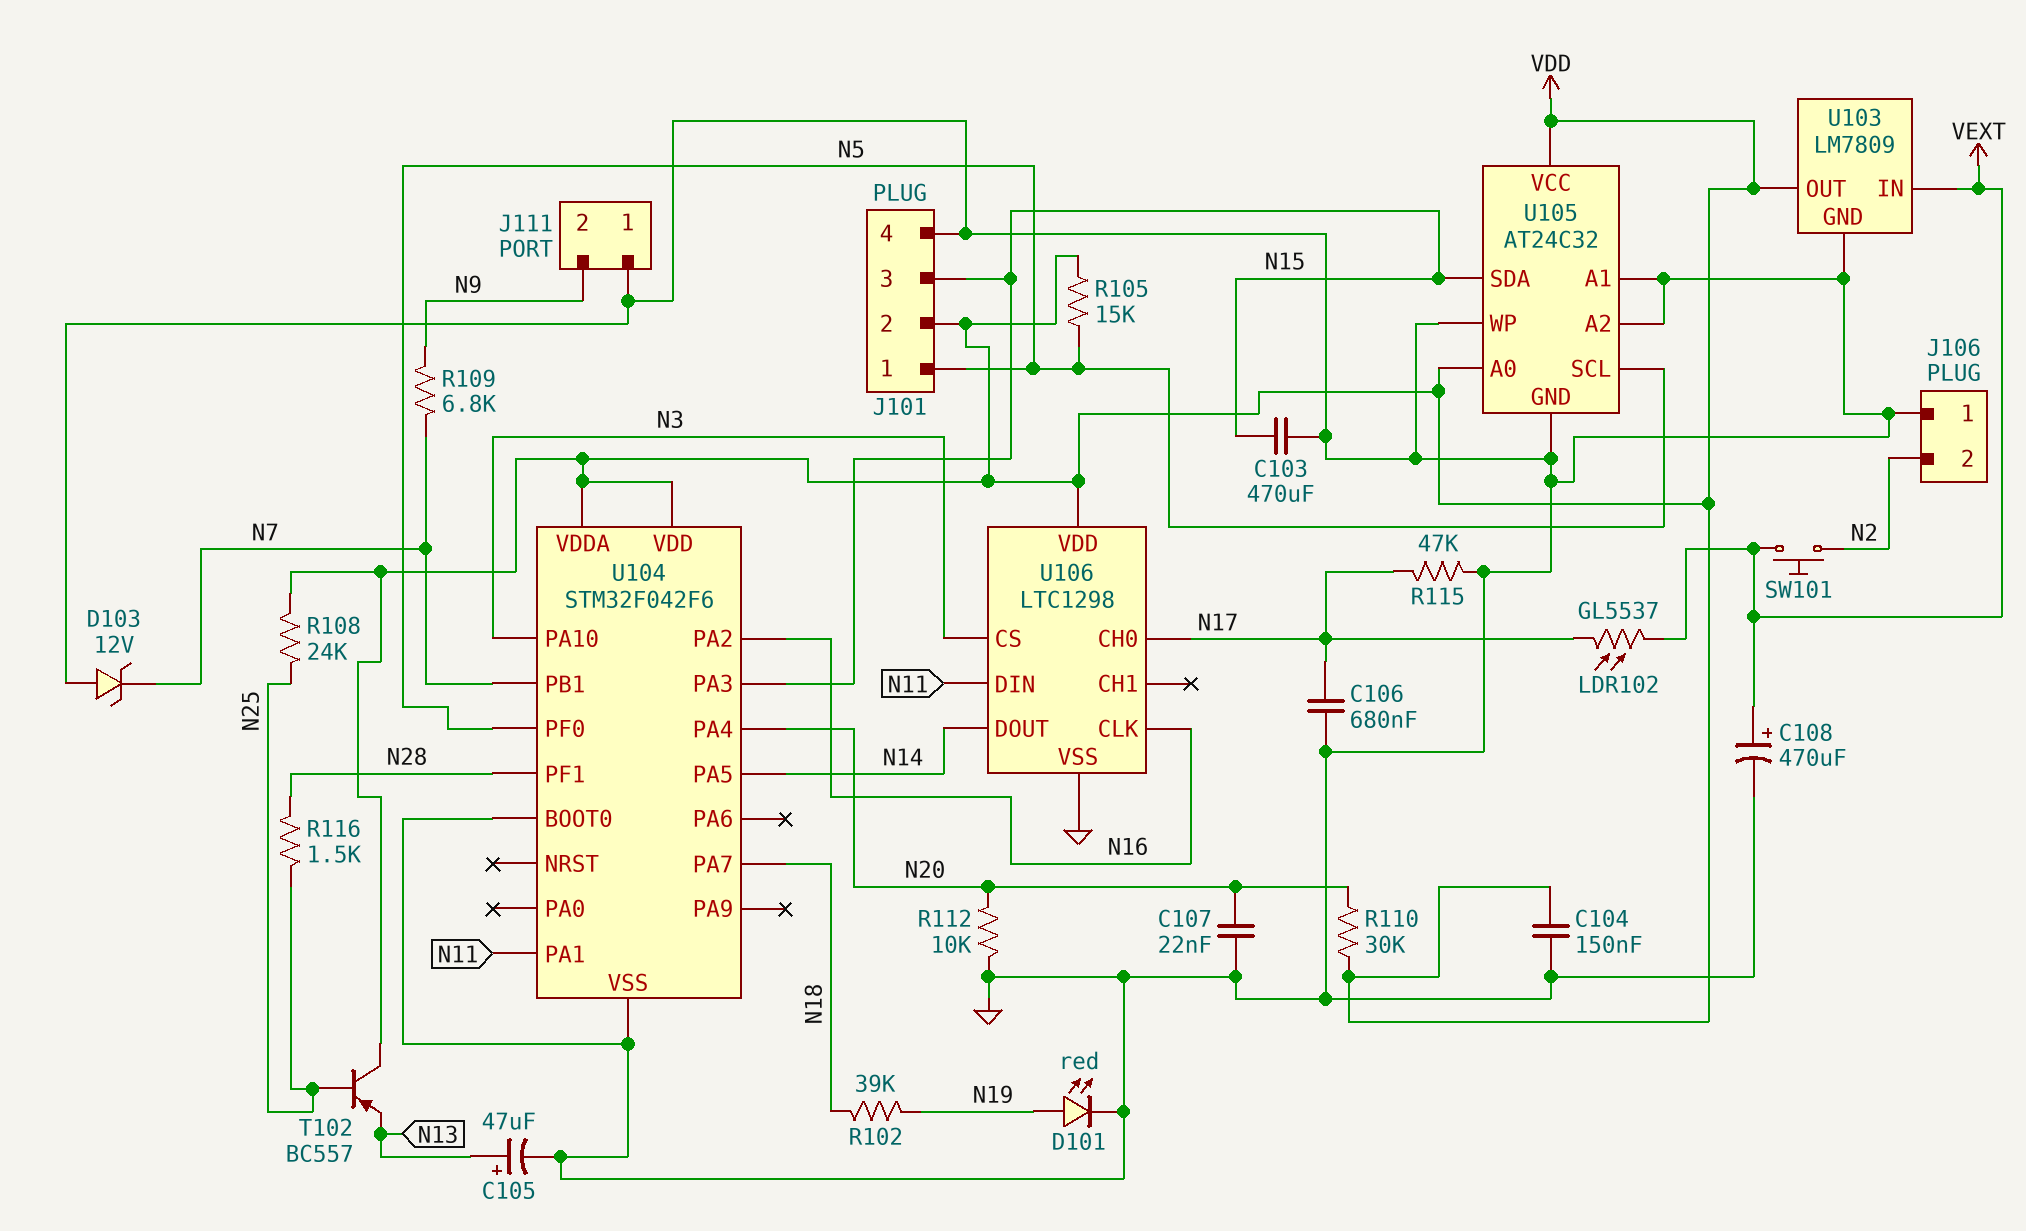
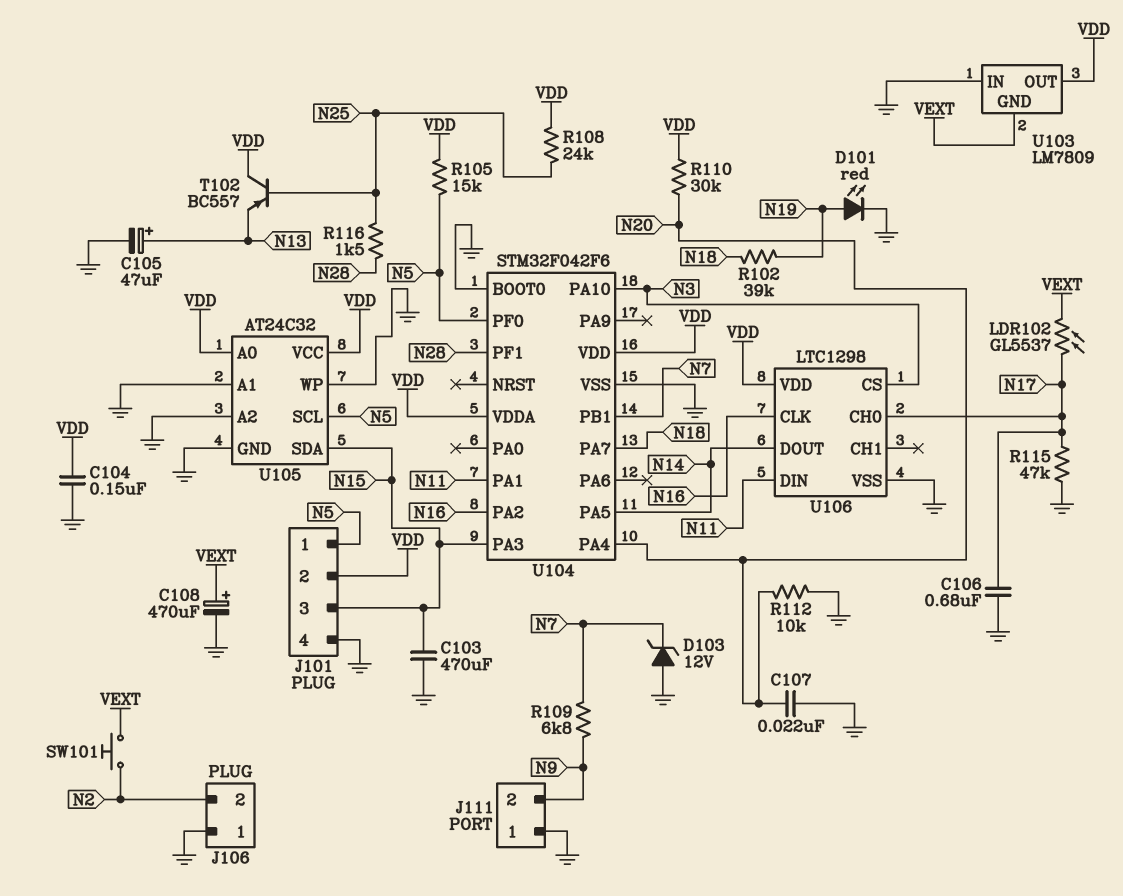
U103 pin GND: GND -> VEXT
U103 pin IN: VEXT -> GND

